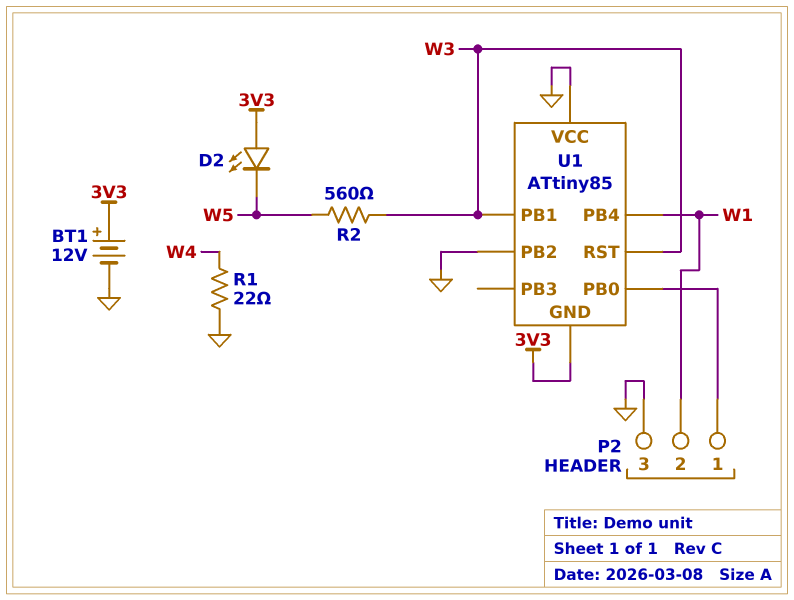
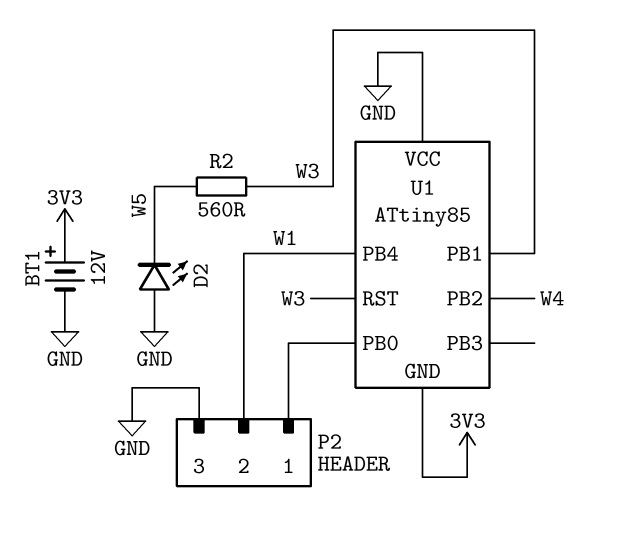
D2: LED (A 3V3, K W5) -> LED (A GND, K W5)
R1: 22 (GND, W4) -> none
U1 pin PB2: GND -> W4

